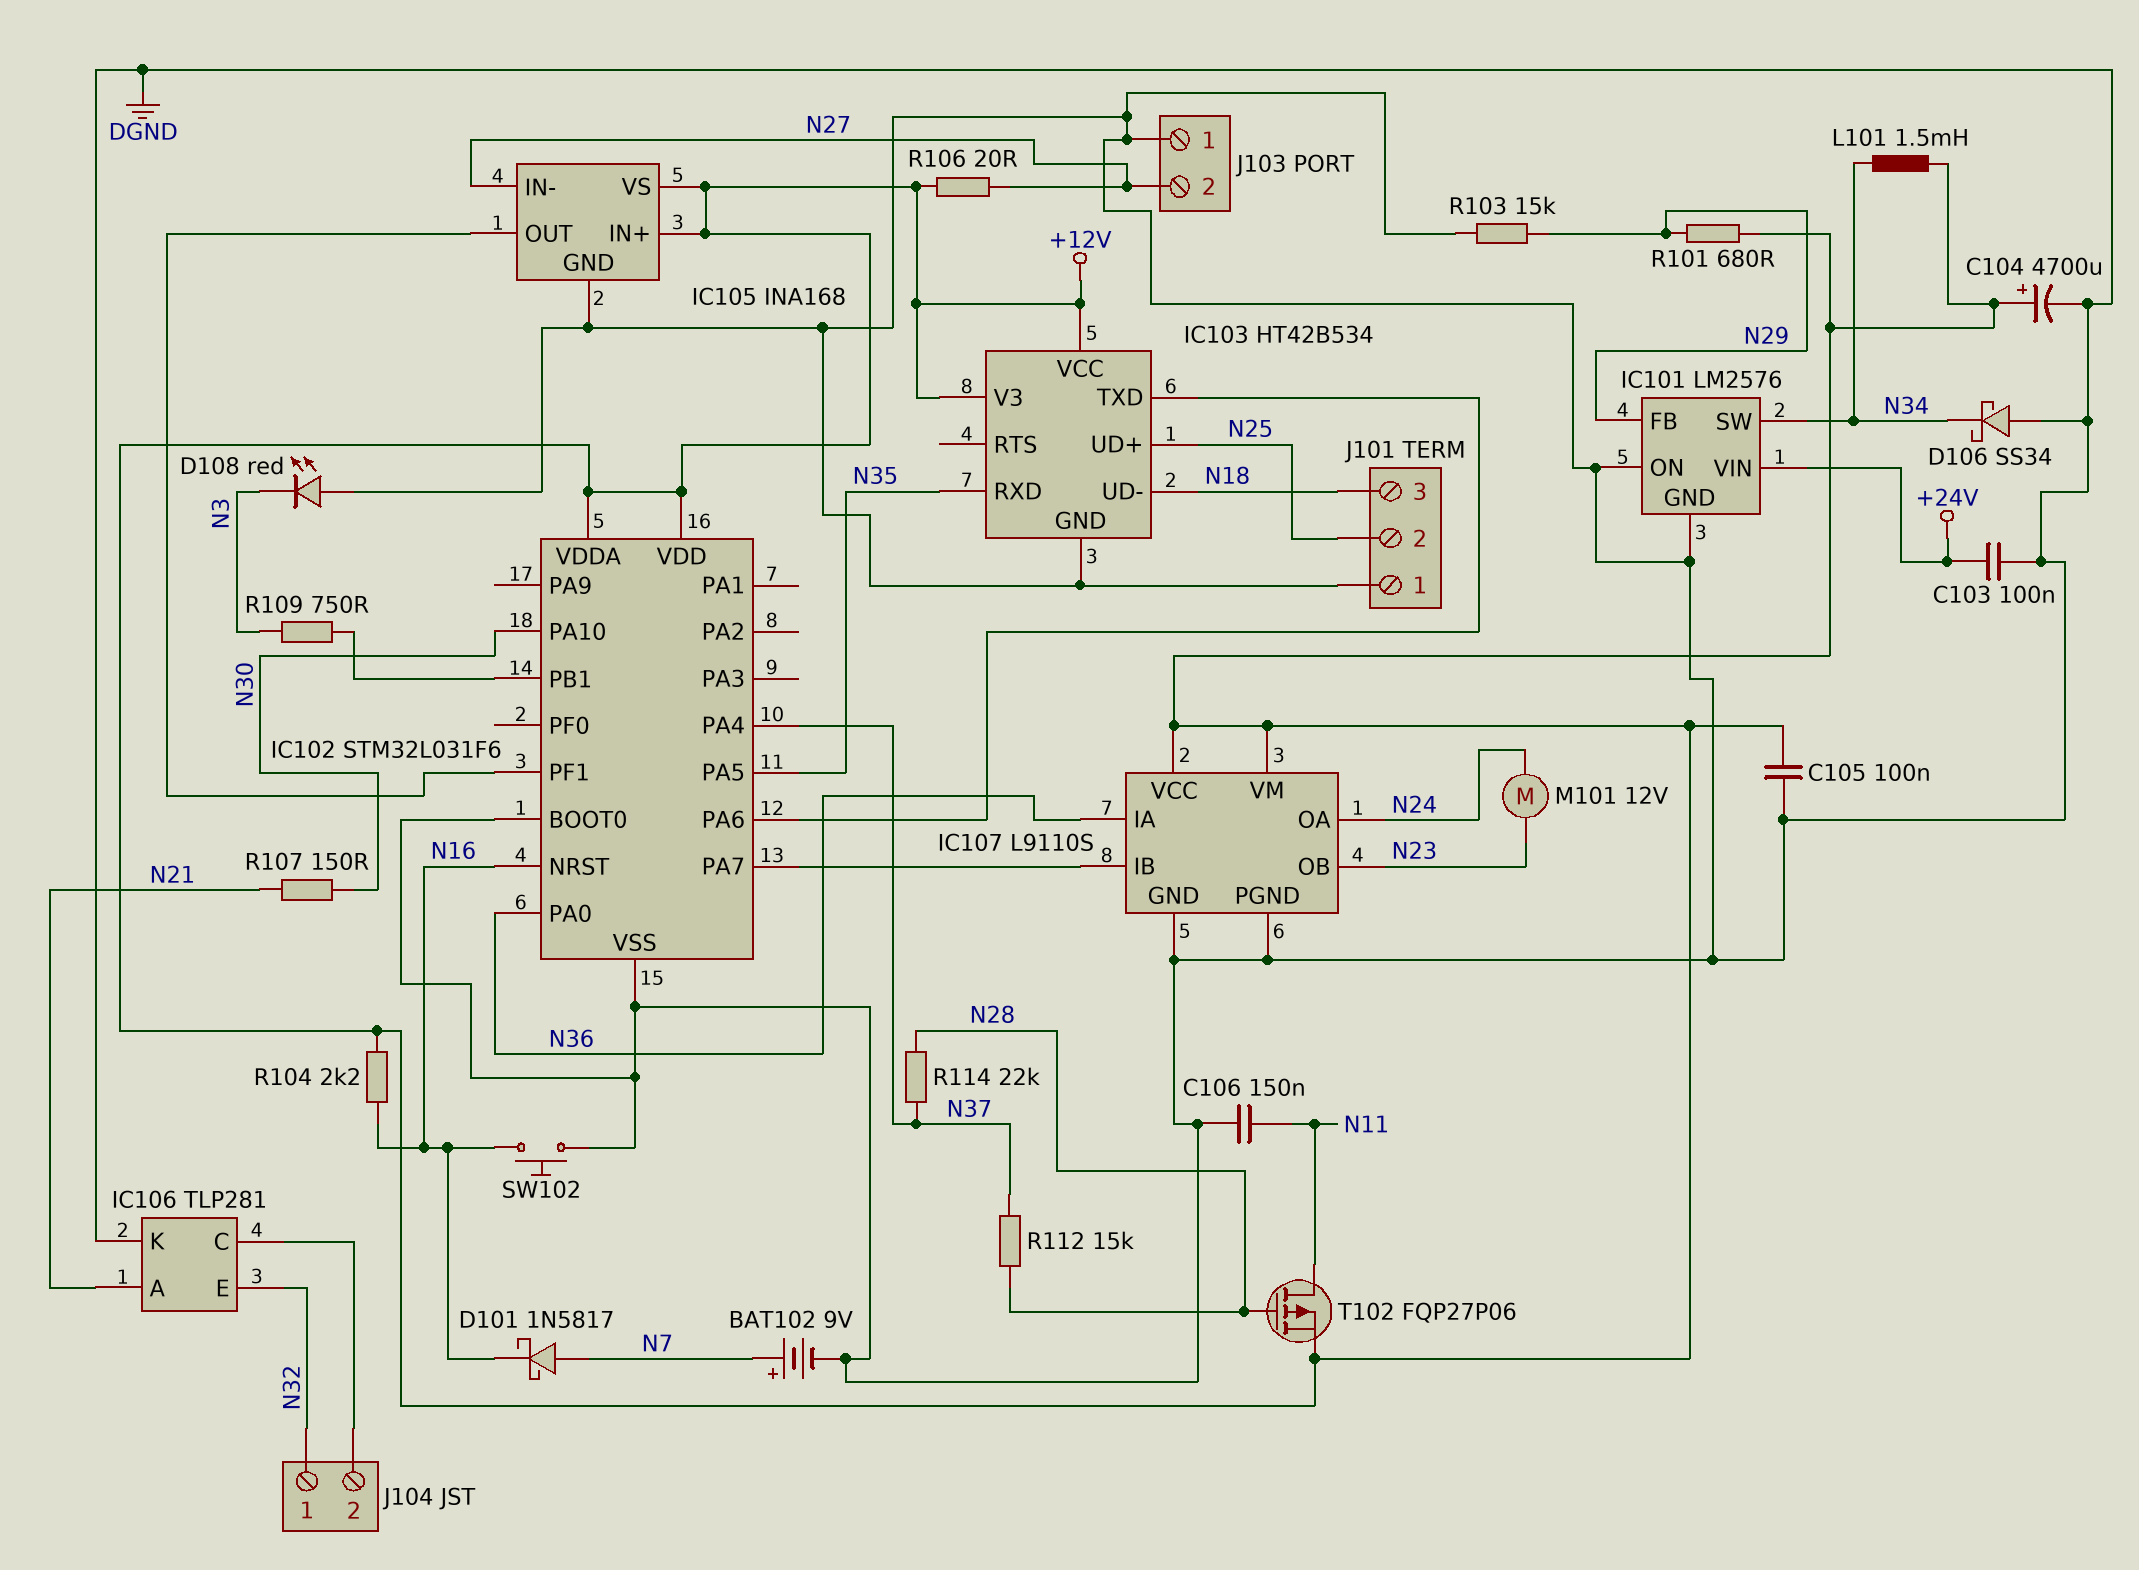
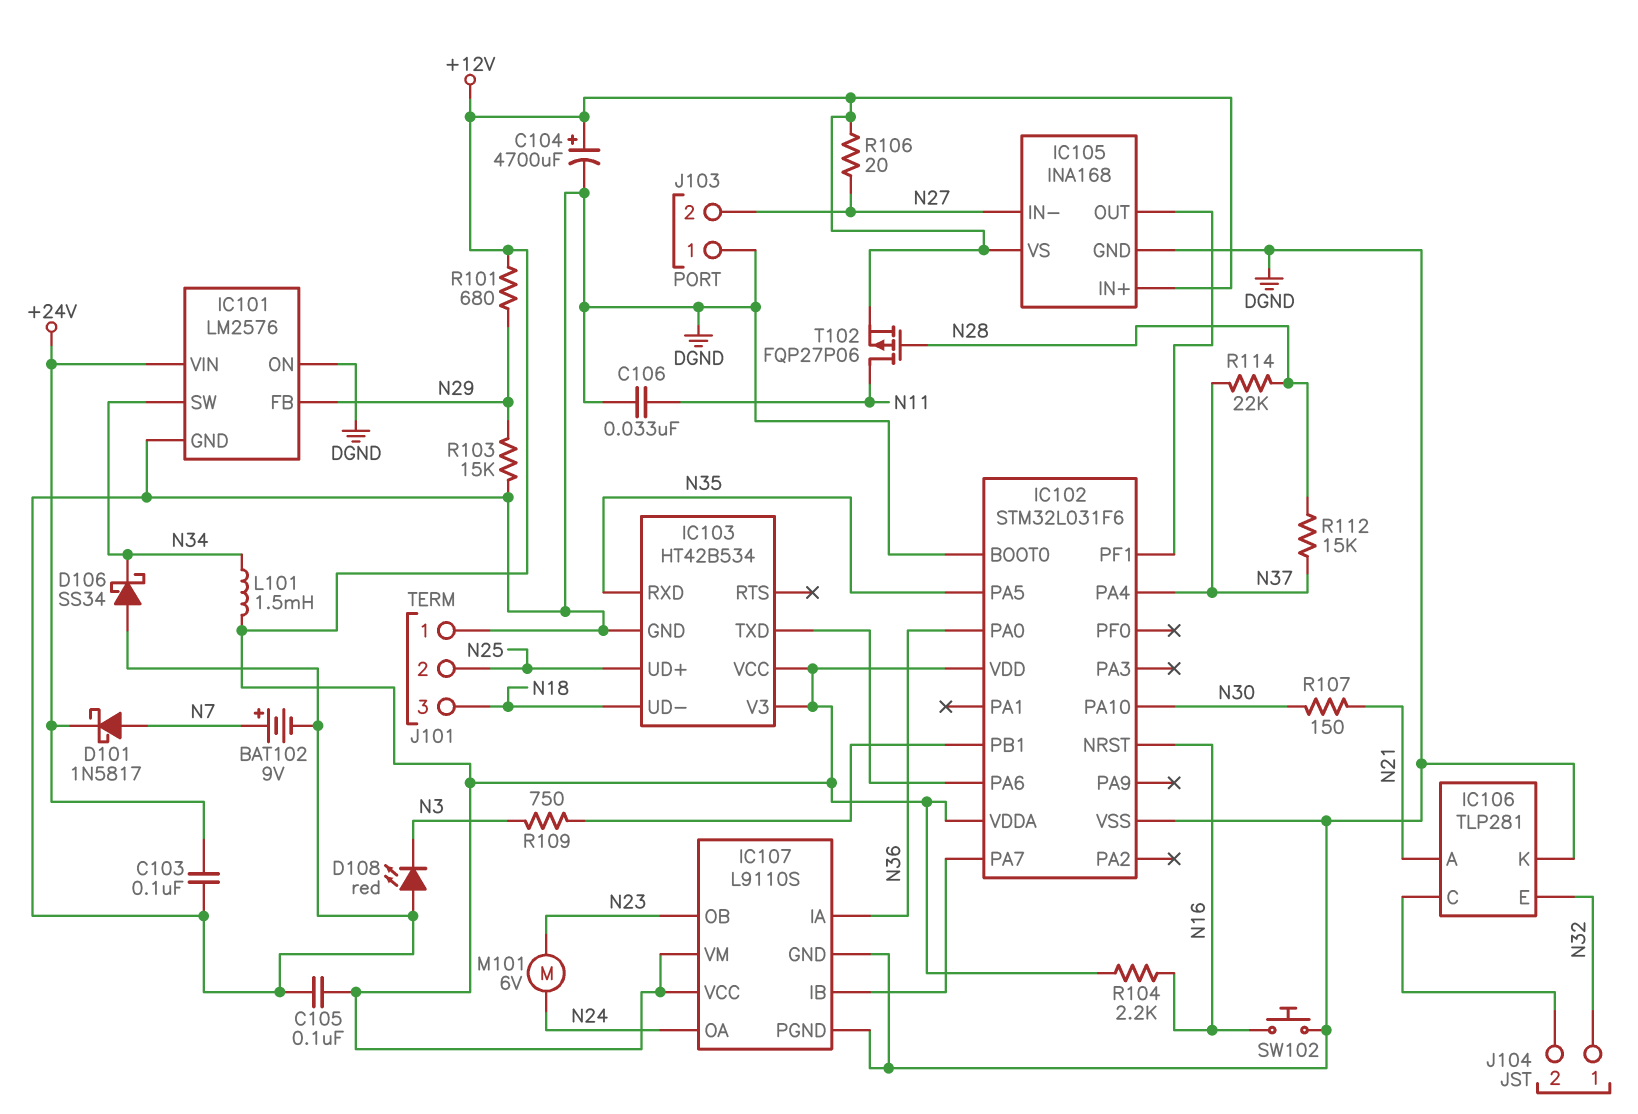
C106: 150nF (DGND, N11) -> 33nF (DGND, N11)
D101: schottky 1N5817 (A N7, K N16) -> schottky 1N5817 (A N7, K +24V)
M101: motor 12V (N23, N24) -> motor 6V (N23, N24)

